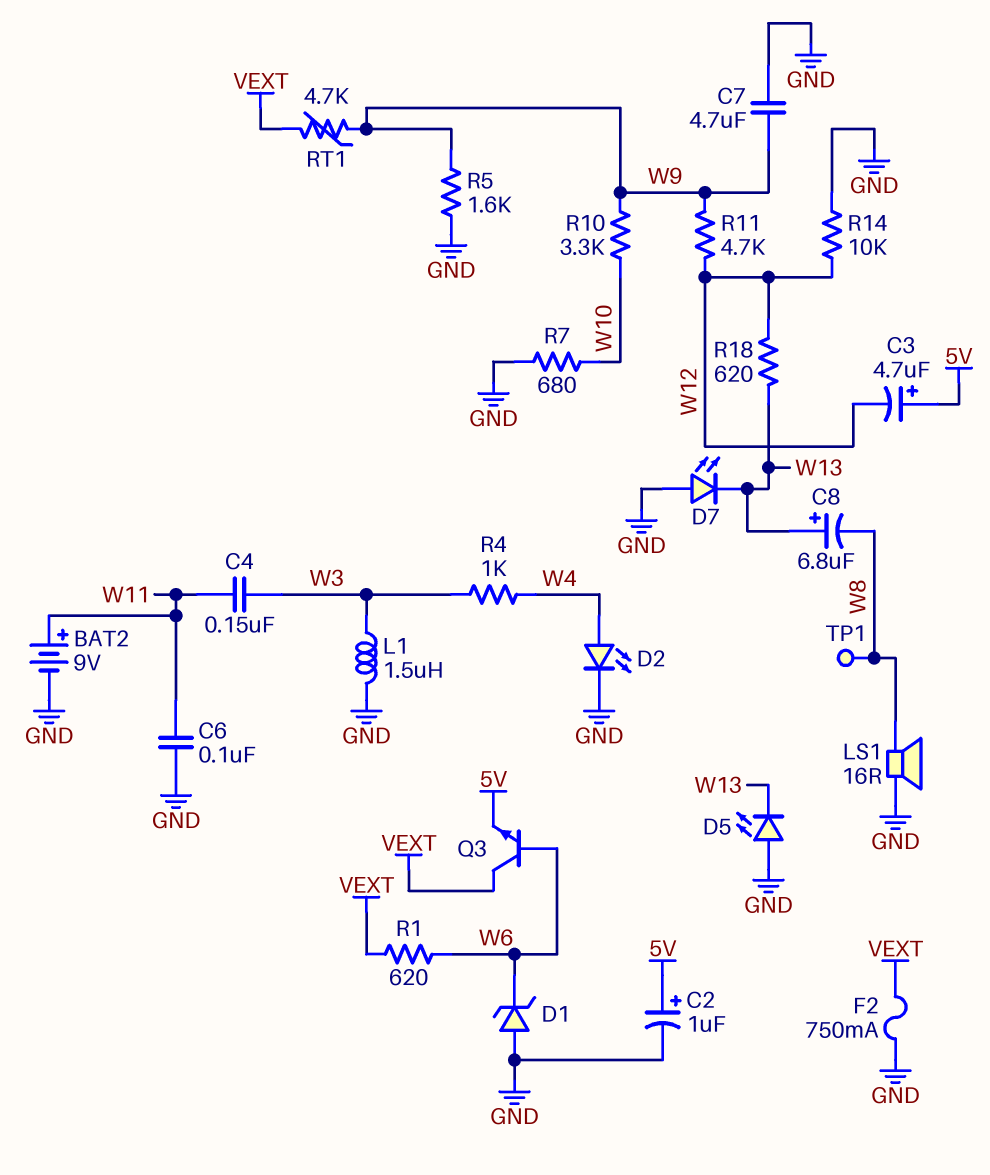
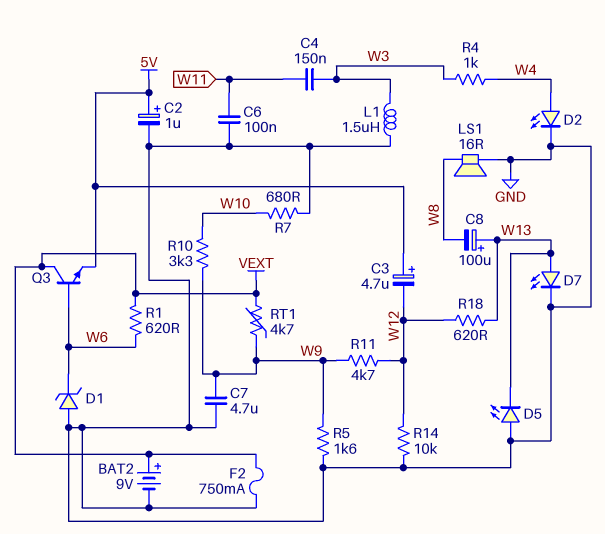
BAT2: 9V (plus W11, minus GND) -> 9V (plus VEXT, minus GND)
C8: 6.8uF (plus W13, minus W8) -> 100uF (plus W13, minus W8)
D7: LED (A GND, K W13) -> LED (A W13, K GND)
TP1: test point (W8) -> none

